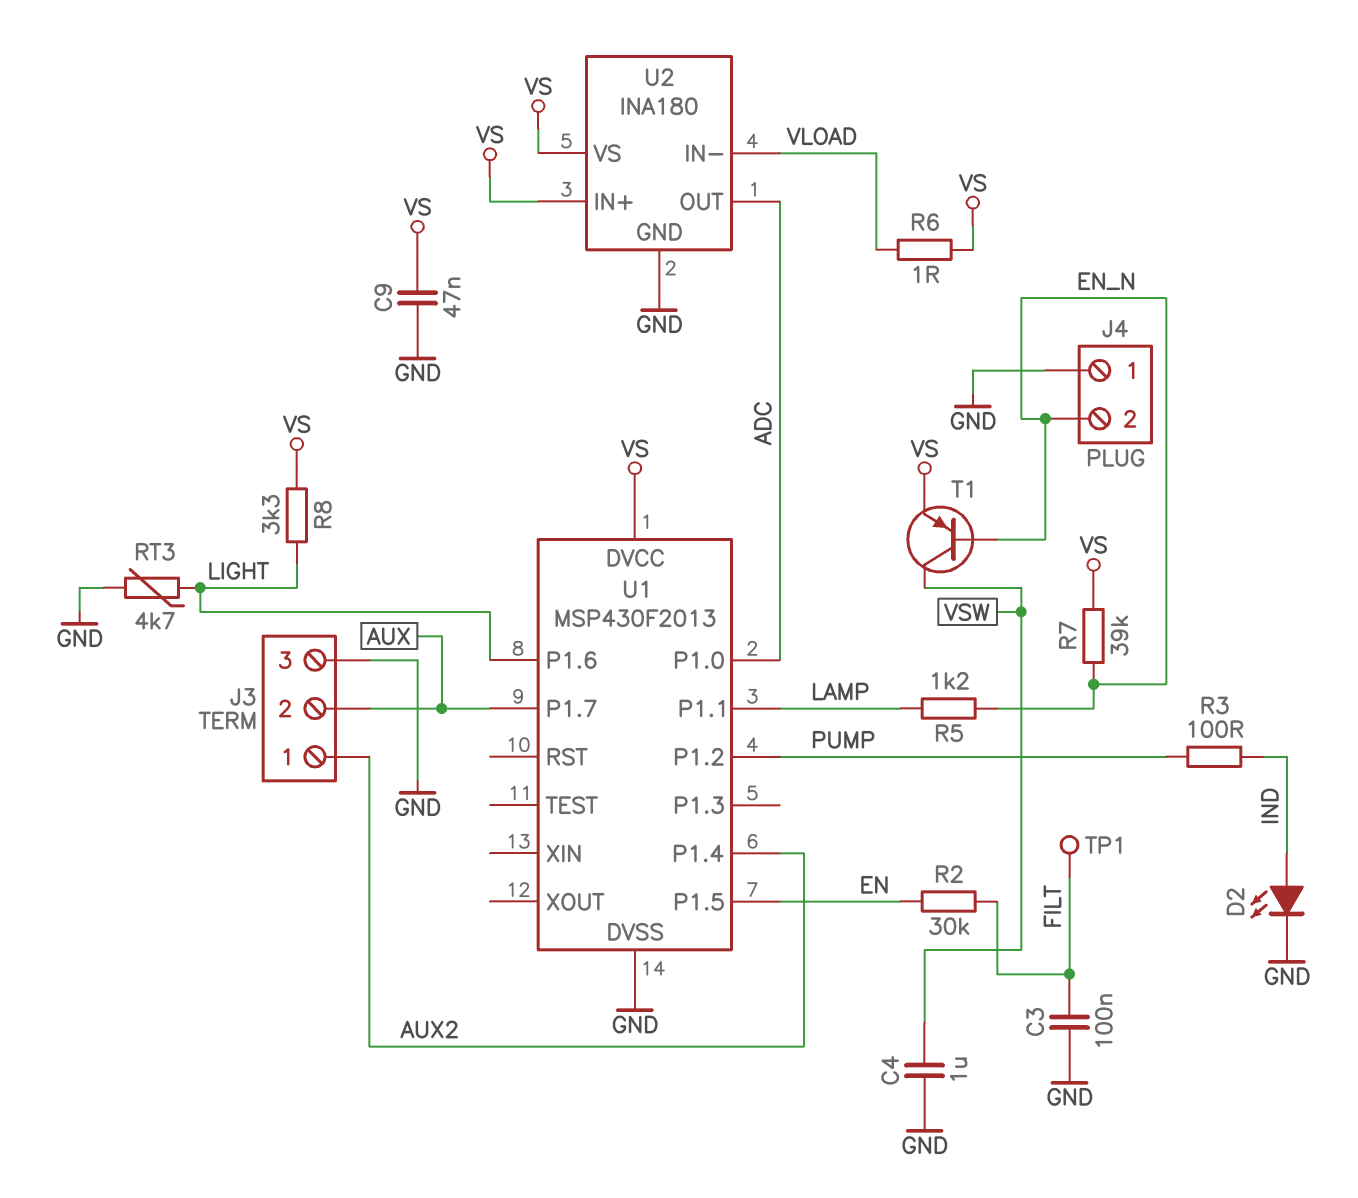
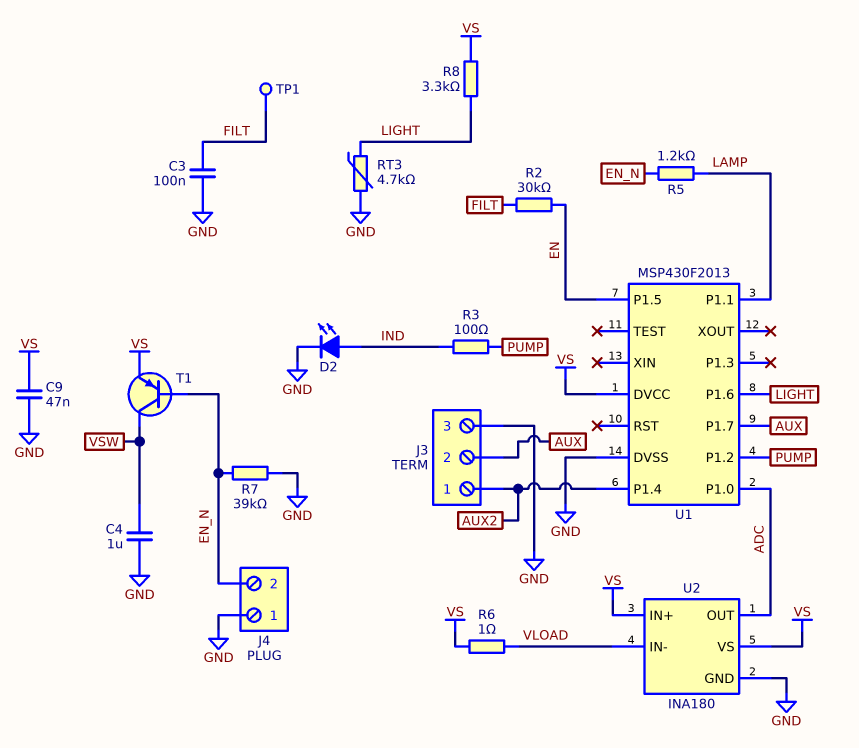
R7: 39k (EN_N, VS) -> 39k (EN_N, GND)

